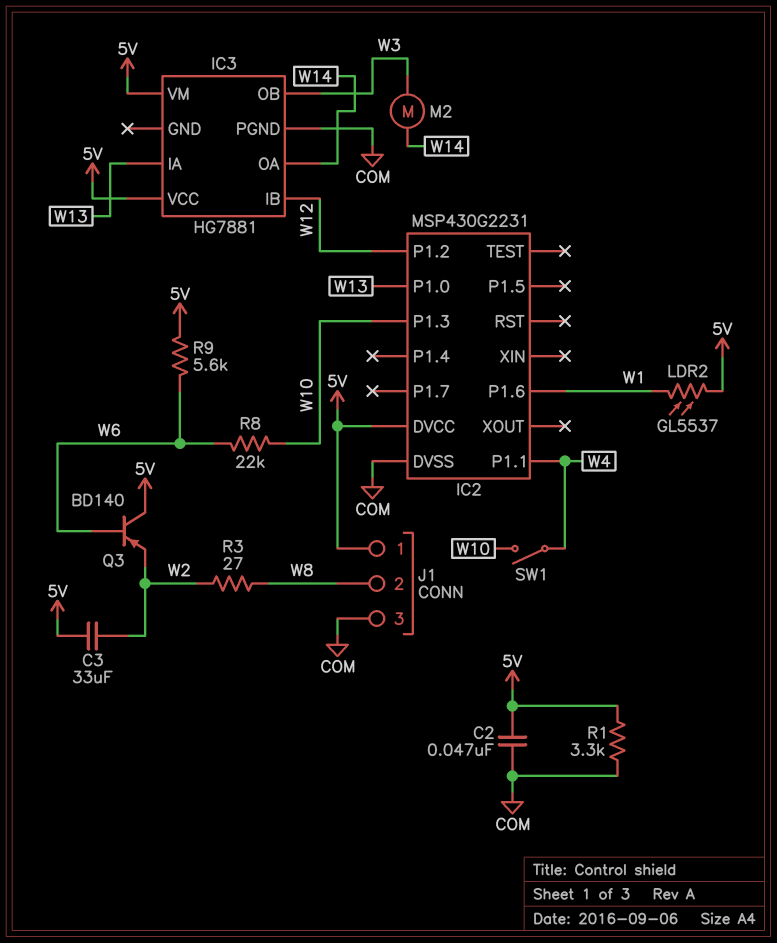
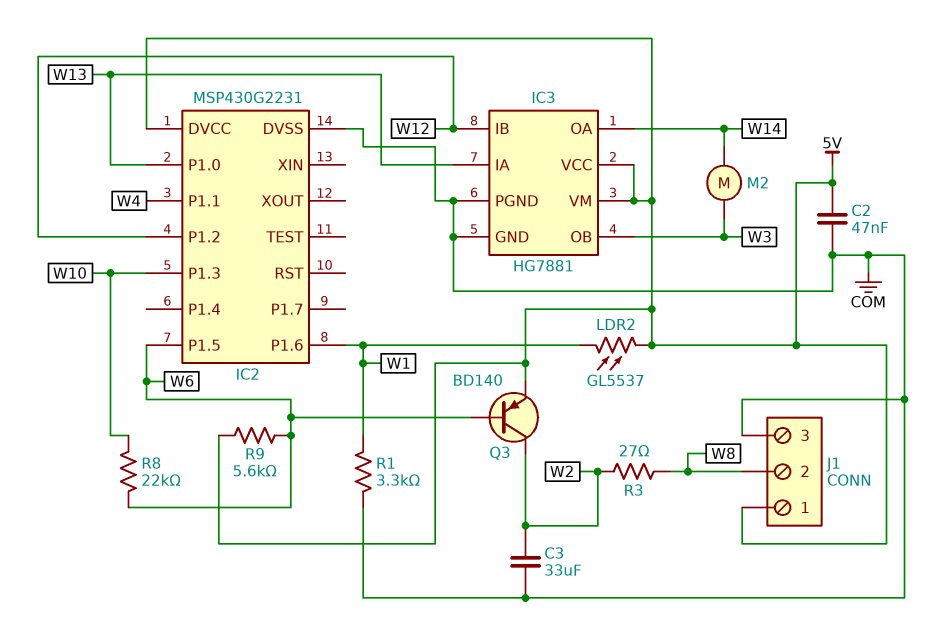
C3: 33uF (5V, W2) -> 33uF (COM, W2)
IC2 pin P1.5: none -> W6
IC3 pin GND: none -> COM
Q3: PNP BD140 (B W6, C 5V, E W2) -> PNP BD140 (B W6, C W2, E 5V)
R1: 3.3k (5V, COM) -> 3.3k (COM, W1)
SW1: switch (W4, W10) -> none

